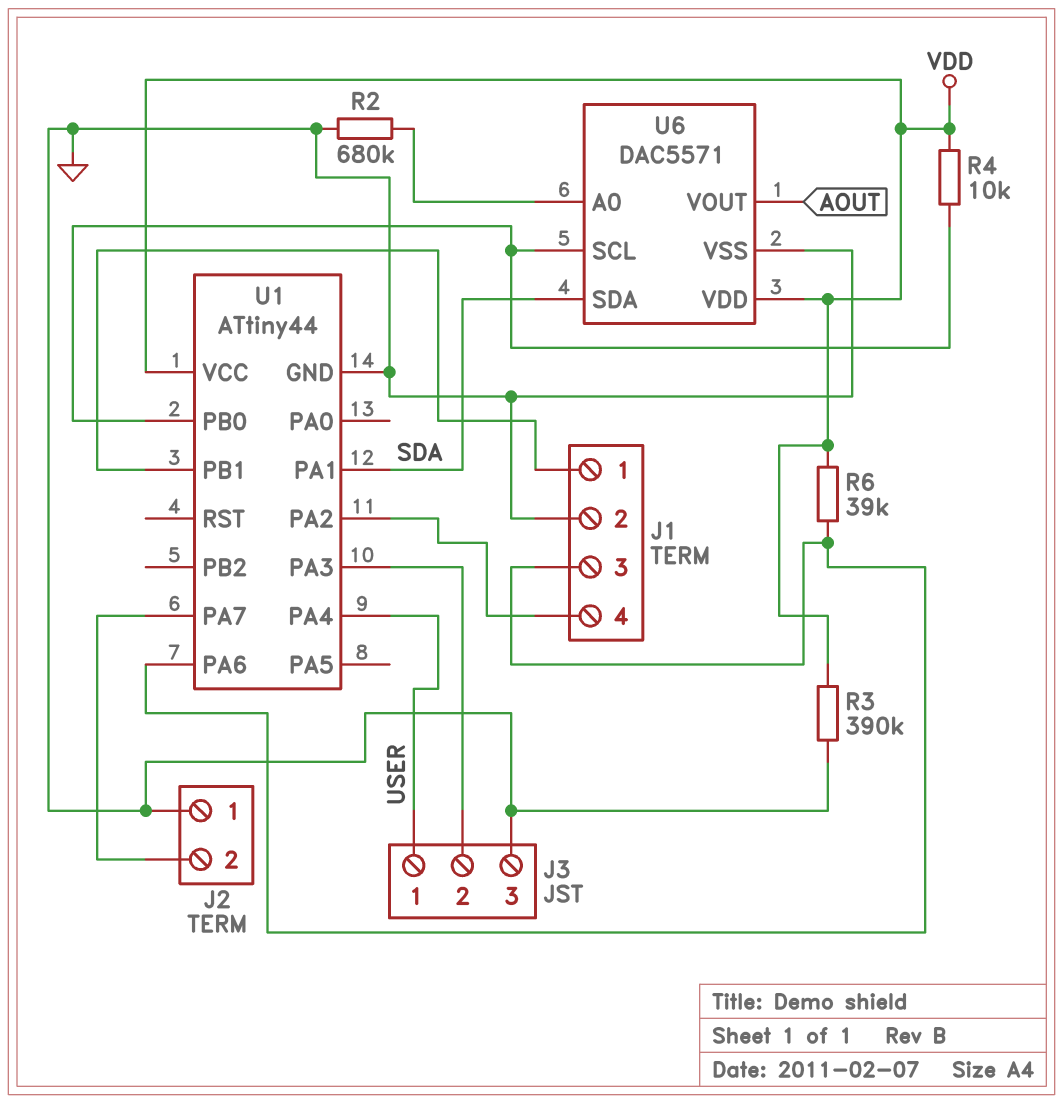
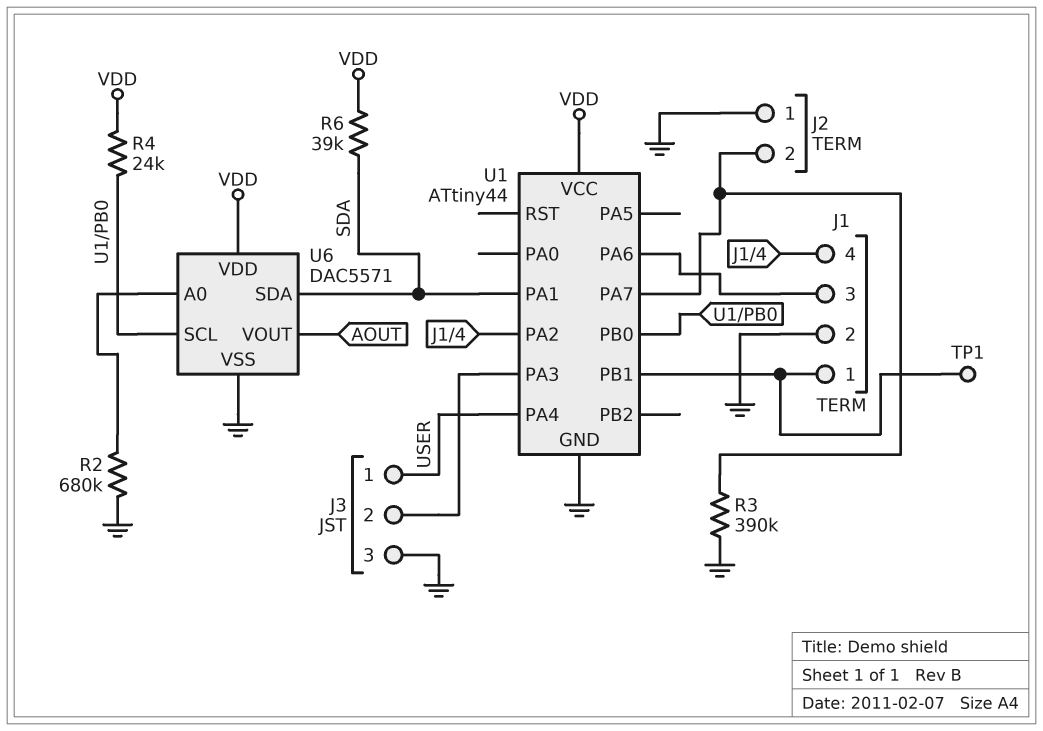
R3: 390k (GND, VDD) -> 390k (GND, J2/2)
R4: 10k (U1/PB0, VDD) -> 24k (U1/PB0, VDD)
R6: 39k (J1/3, VDD) -> 39k (SDA, VDD)
TP1: none -> test point (J1/1)

